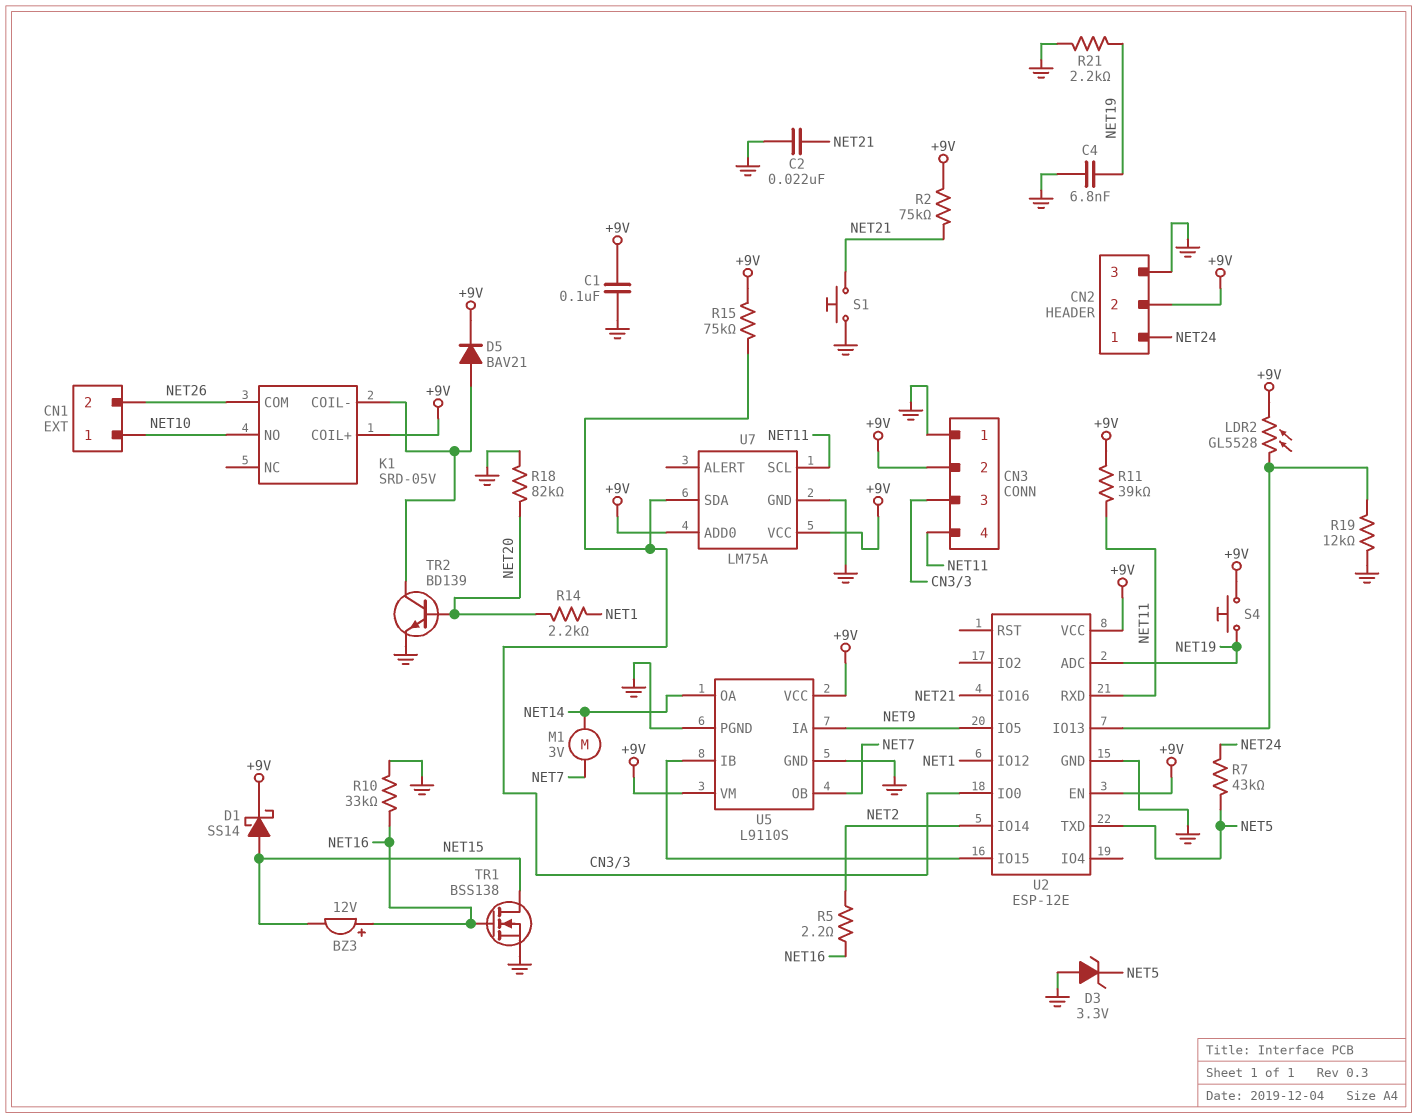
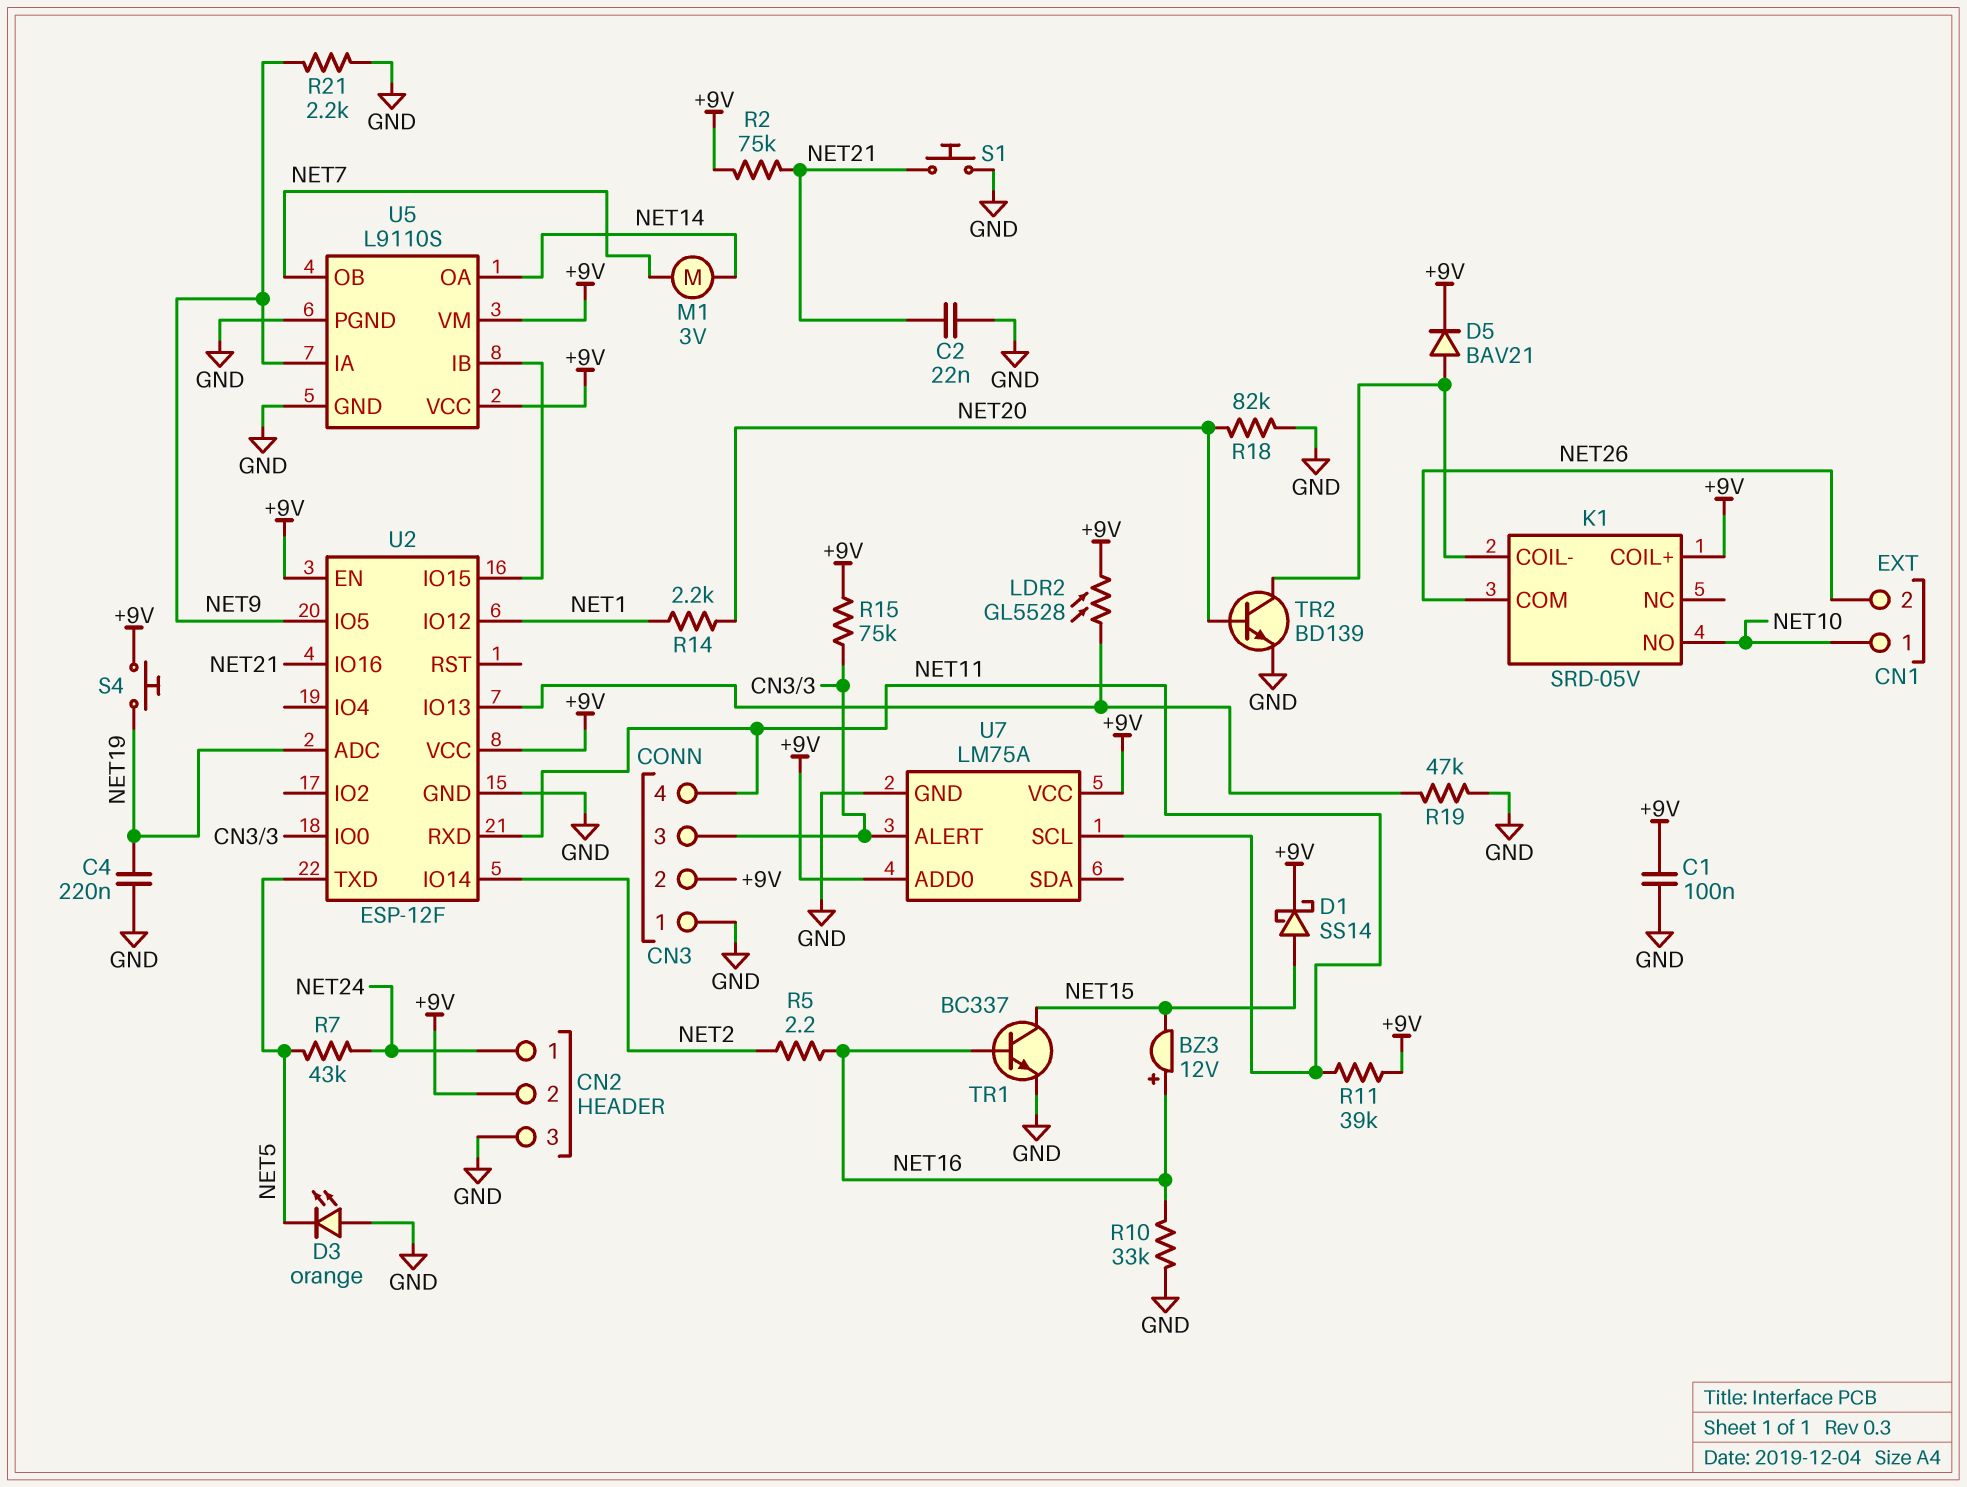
C4: 6.8nF (GND, NET19) -> 220nF (GND, NET19)
D3: zener 3.3V (A GND, K NET5) -> LED orange (A GND, K NET5)
R19: 12k (GND, U2/IO13) -> 47k (GND, U2/IO13)
R21: 2.2k (GND, NET19) -> 2.2k (GND, NET9)
TR1: NMOS BSS138 (G NET16, D NET15, S GND) -> NPN BC337 (B NET16, C NET15, E GND)
U2: ESP-12E -> ESP-12F
U7 pin ALERT: none -> CN3/3
U7 pin SDA: CN3/3 -> none

